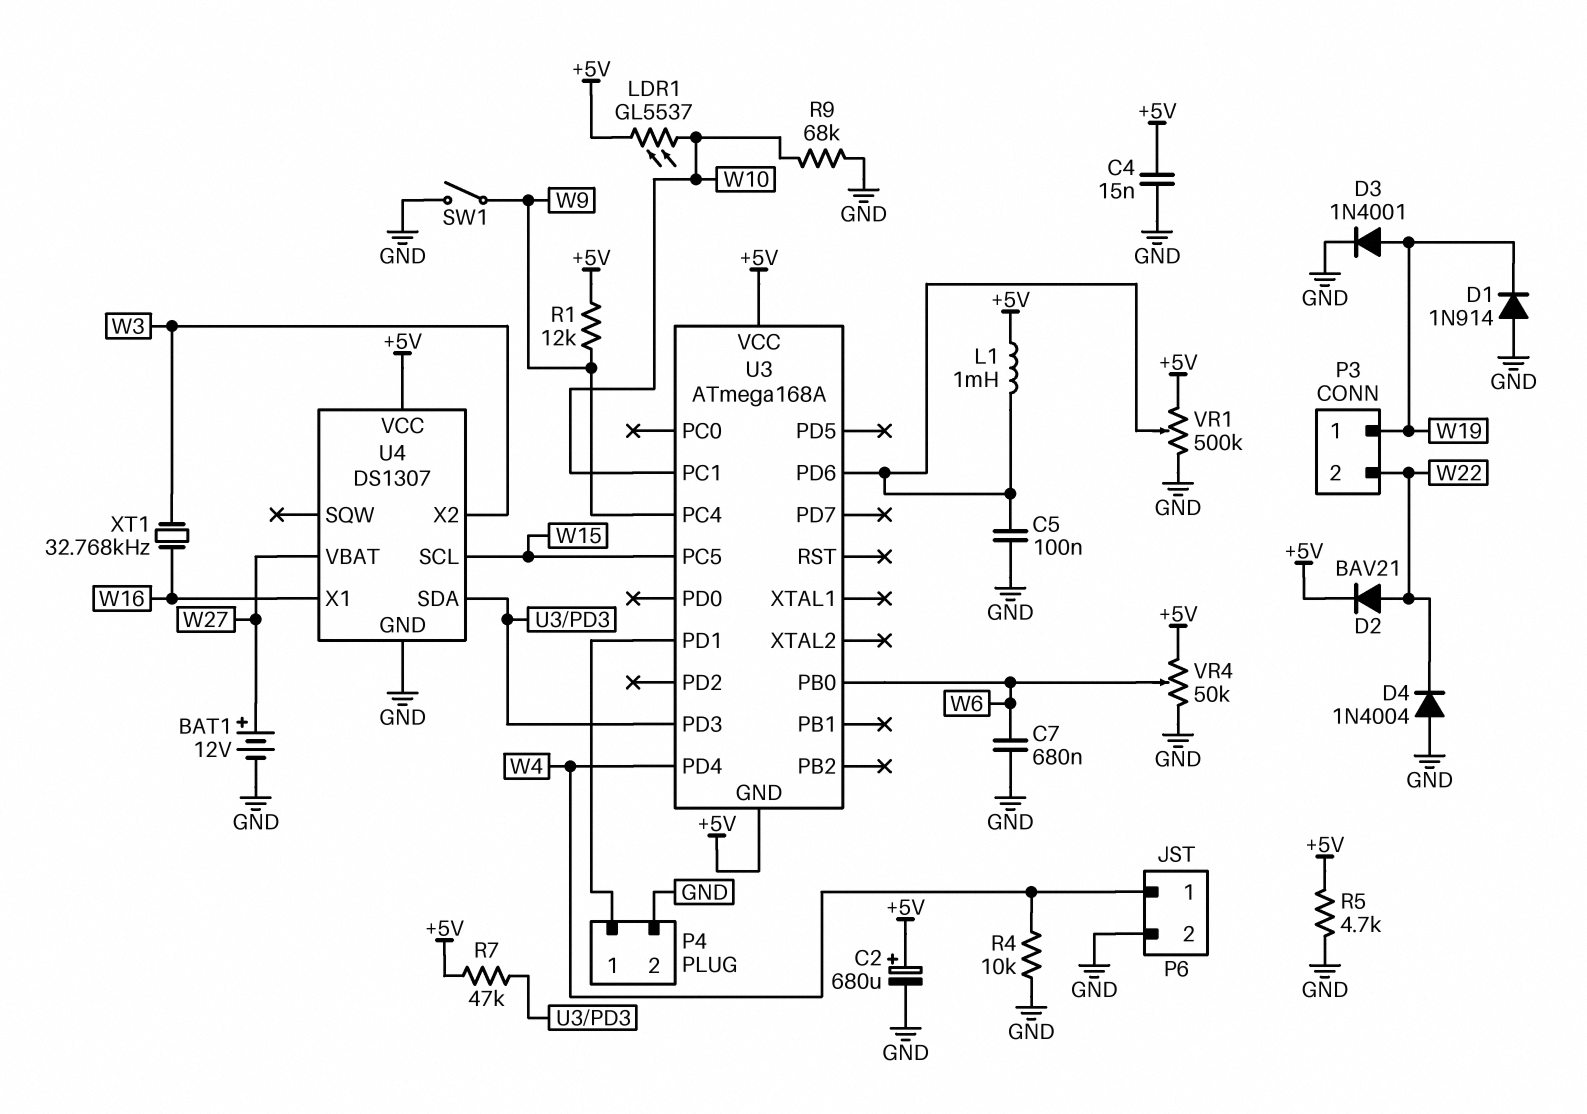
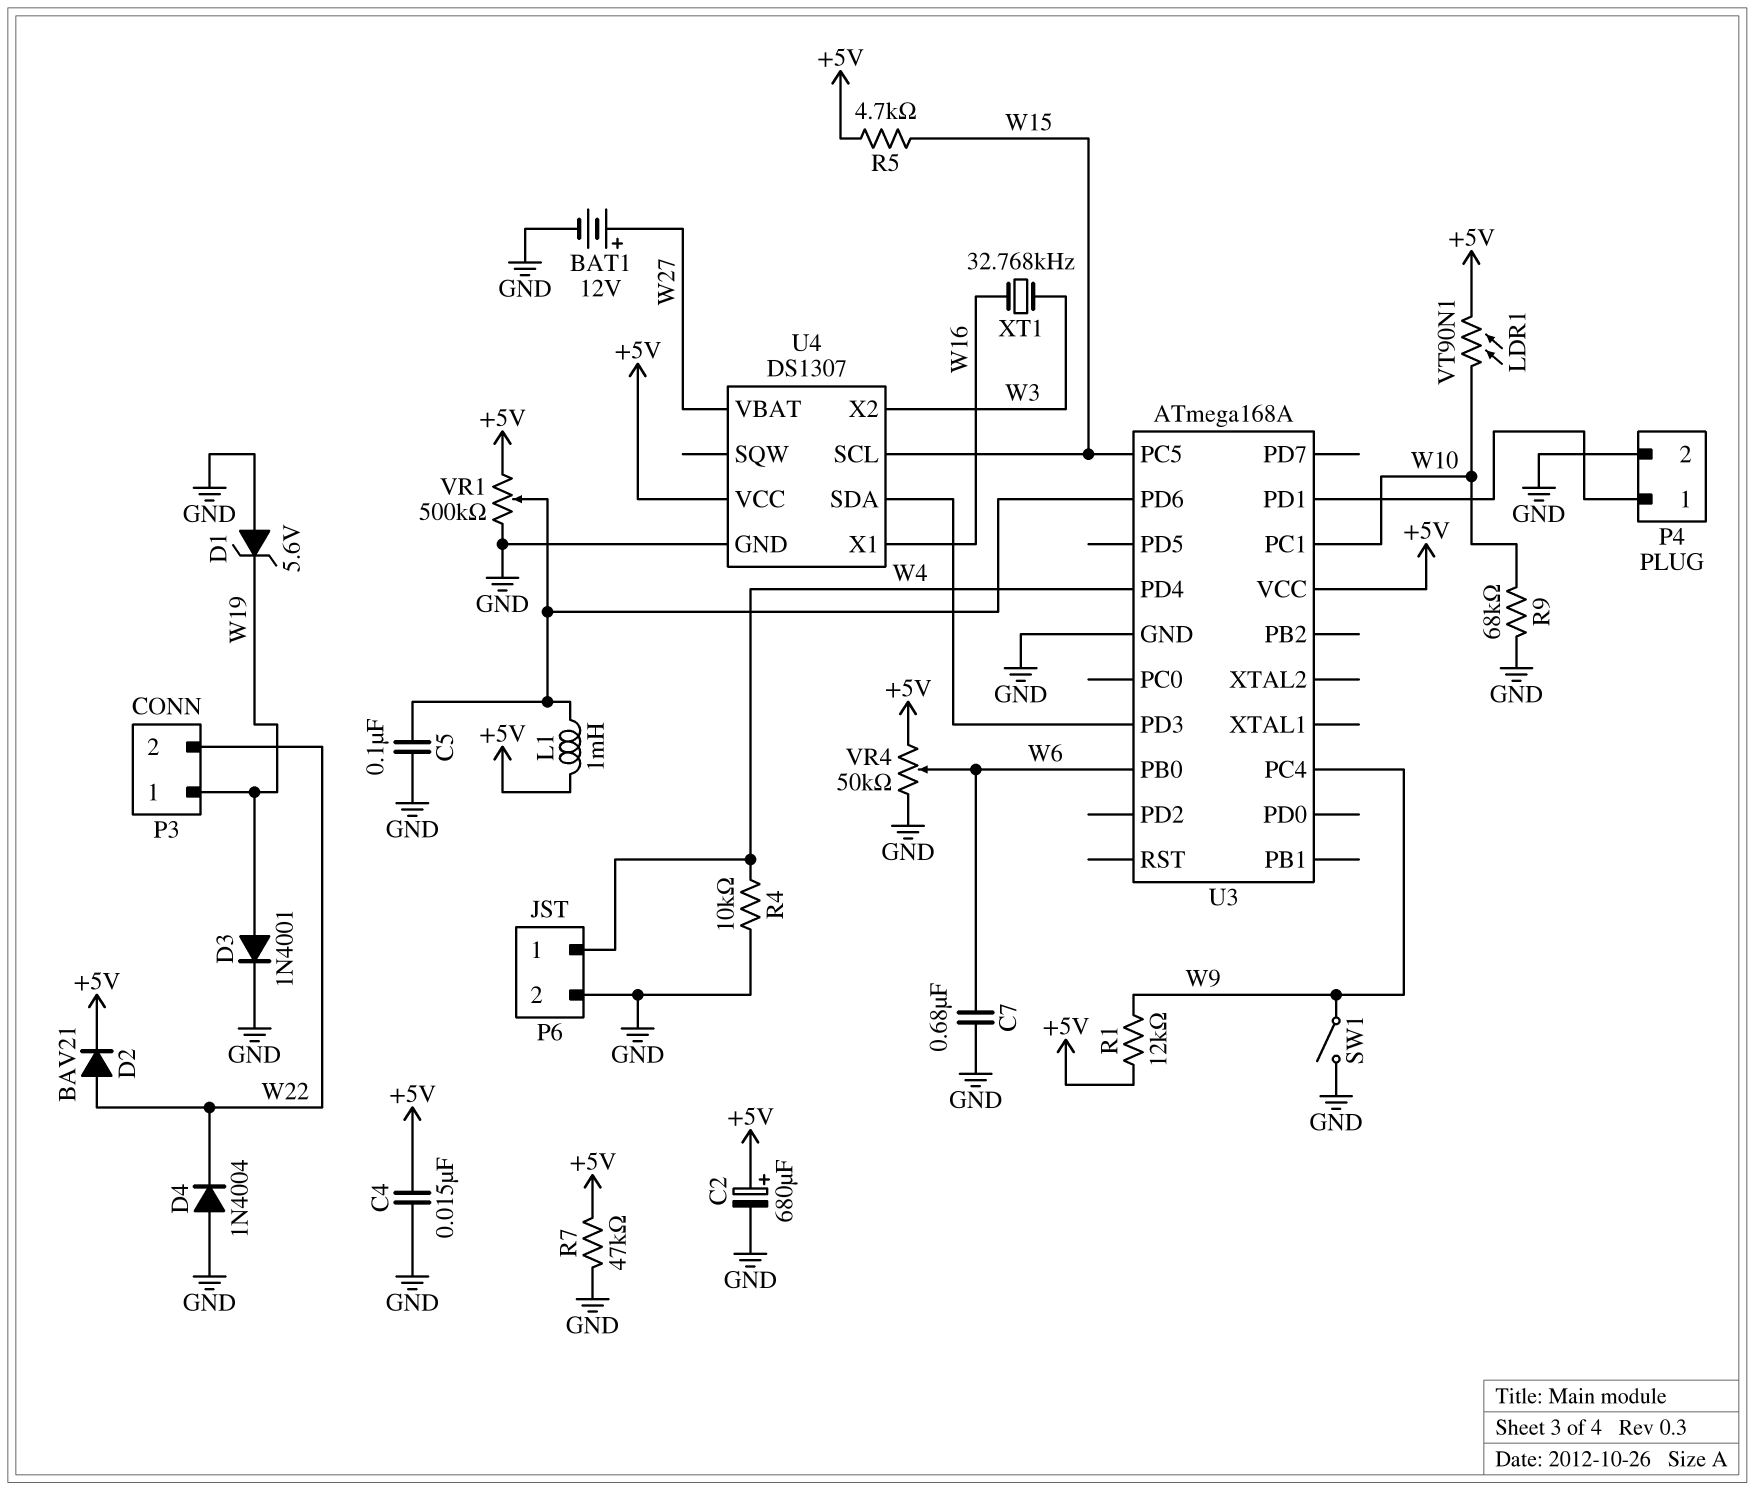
D1: diode 1N914 (A GND, K W19) -> zener 5.6V (A GND, K W19)
LDR1: GL5537 (+5V, W10) -> VT90N1 (+5V, W10)
R5: 4.7k (+5V, GND) -> 4.7k (+5V, W15)
R7: 47k (+5V, U3/PD3) -> 47k (+5V, GND)
U3 pin GND: +5V -> GND

